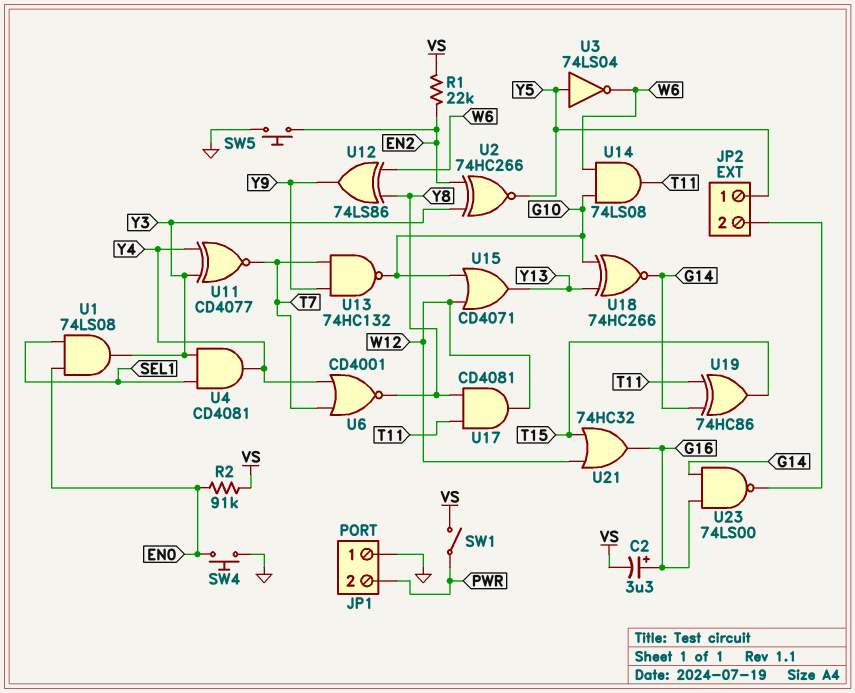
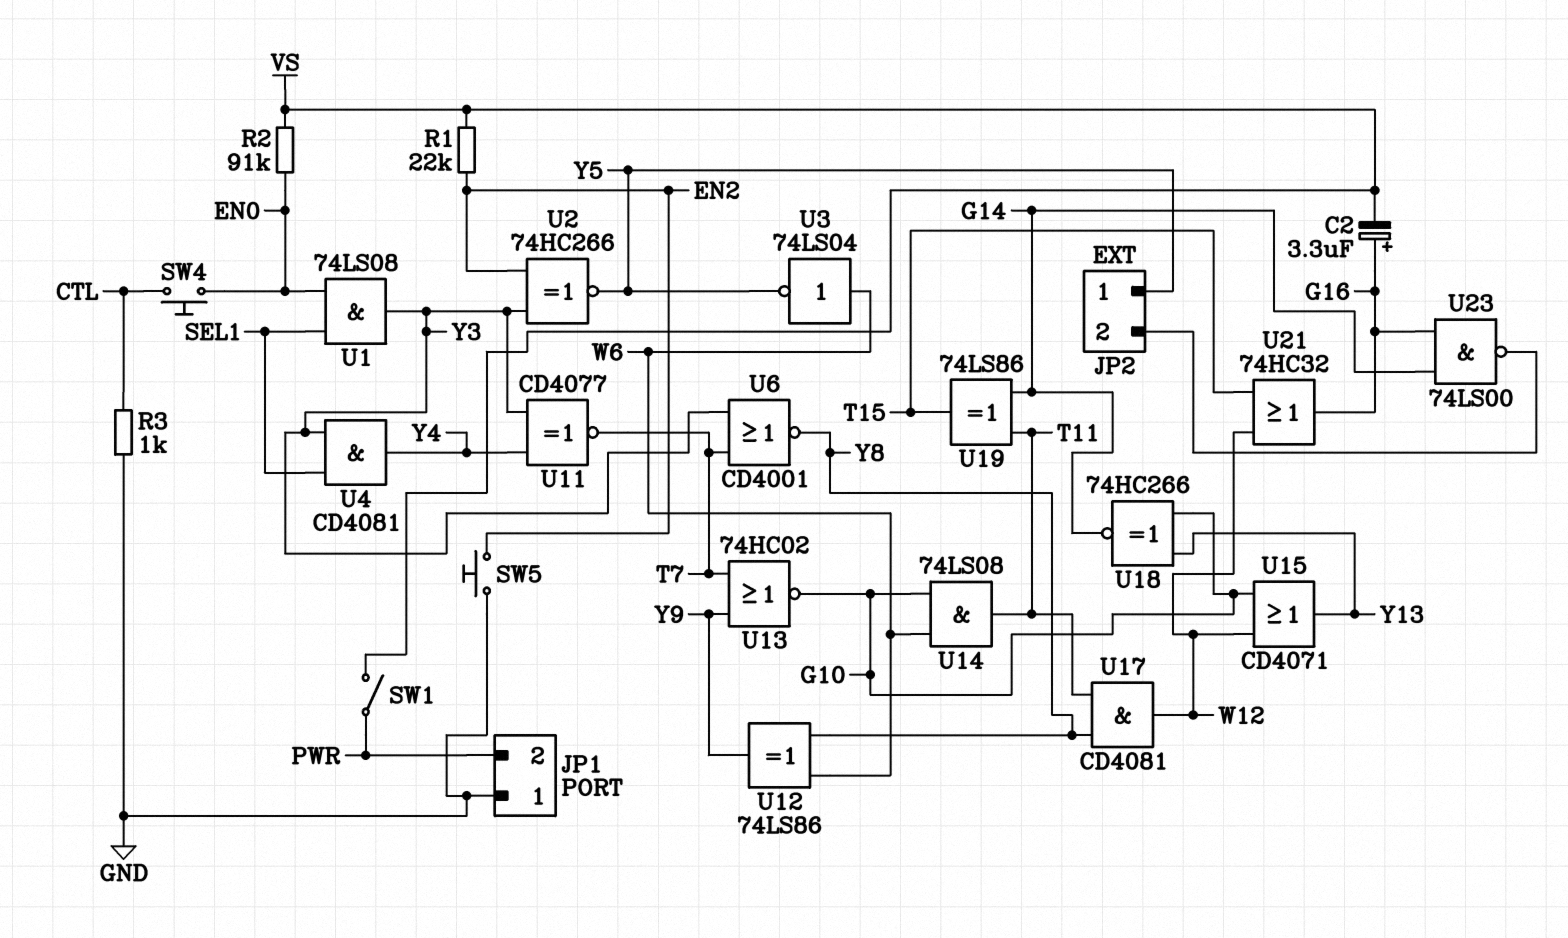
R3: none -> 1k (CTL, GND)
SW4: button (EN0, GND) -> button (CTL, EN0)
U3: NOT 74LS04 (in Y5, out W6) -> NOT 74LS04 (in W6, out Y5)
U6: NOR CD4001 (in T7, in Y4, out Y8) -> NOR CD4001 (in T7, in Y3, out Y8)
U13: NAND 74HC132 (in T7, in Y9, out G10) -> NOR 74HC02 (in T7, in Y9, out G10)
U19: XOR 74HC86 (in G14, in T11, out T15) -> XOR 74LS86 (in G14, in T11, out T15)

